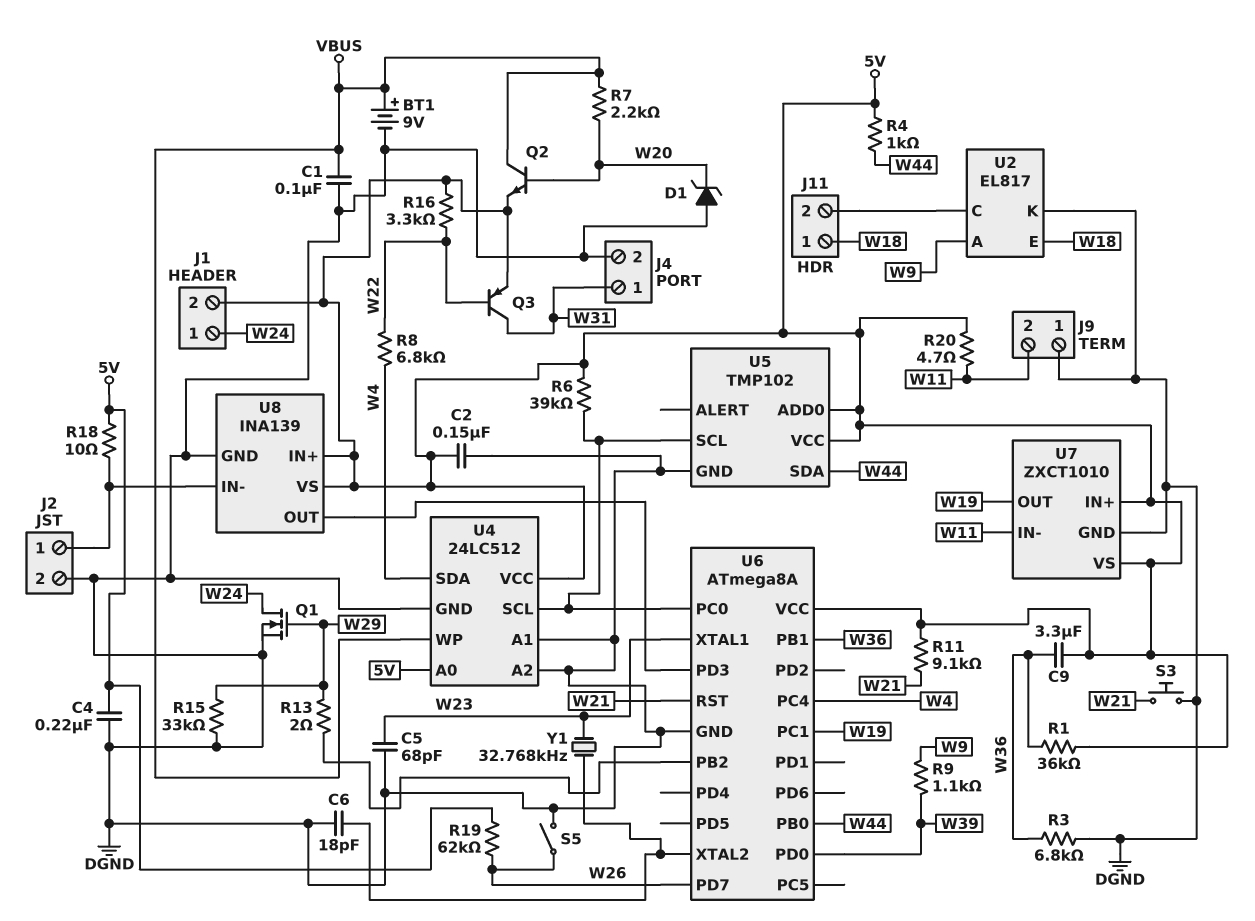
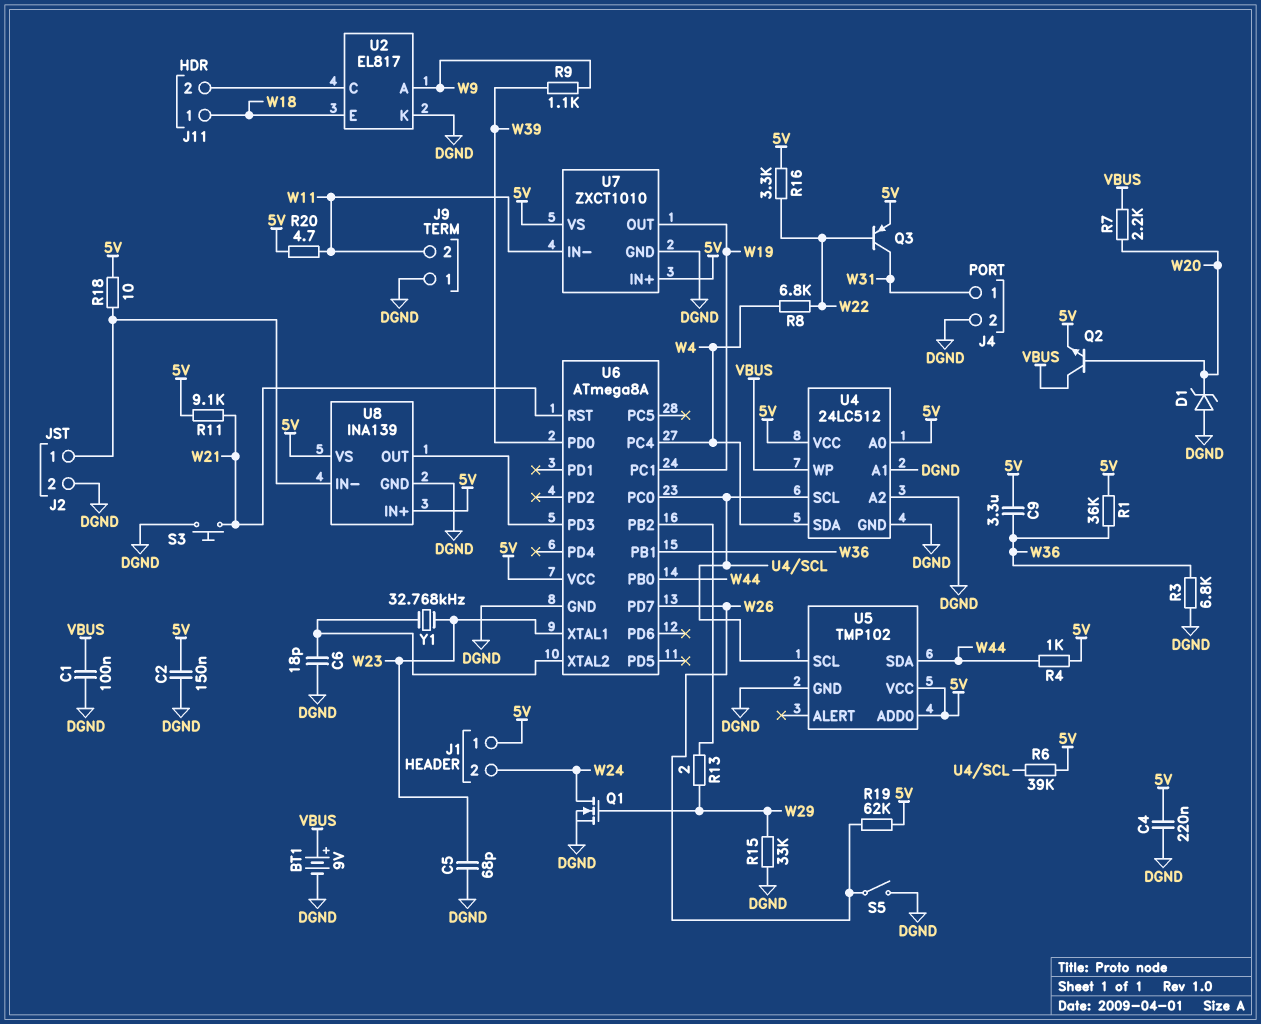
J1 pin 1: W24 -> 5V
J1 pin 2: 5V -> W24

